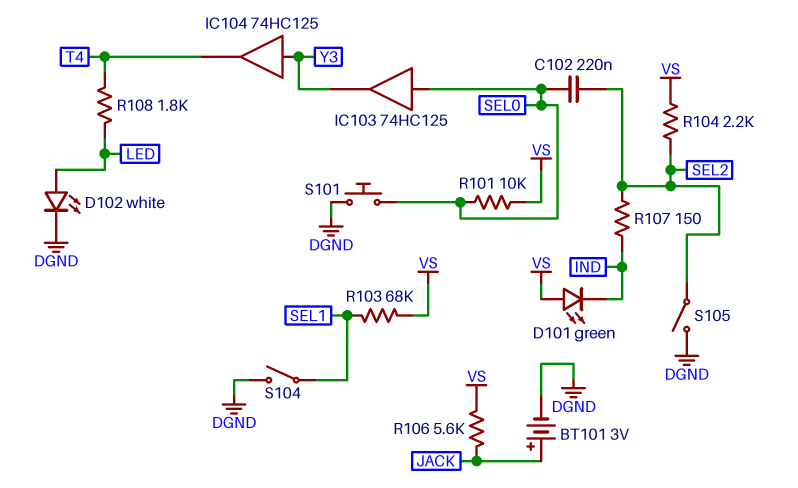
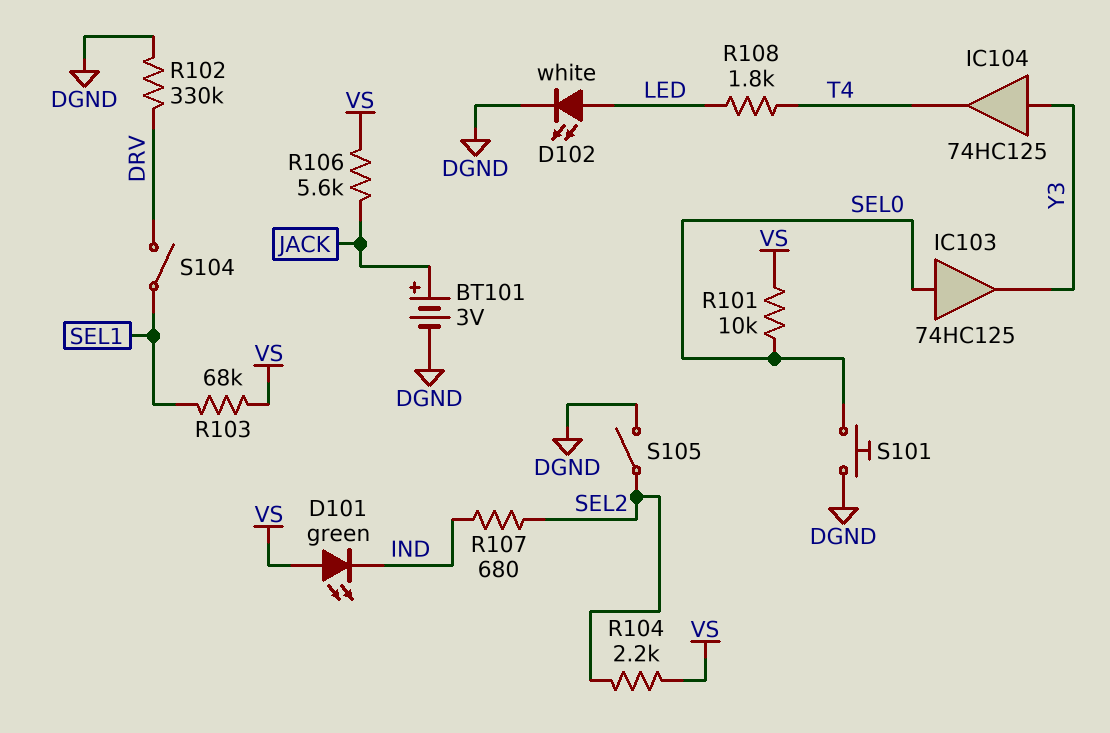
C102: 220nF (SEL0, SEL2) -> none
R102: none -> 330k (DGND, DRV)
R107: 150 (IND, SEL2) -> 680 (IND, SEL2)
S104: switch (DGND, SEL1) -> switch (DRV, SEL1)

